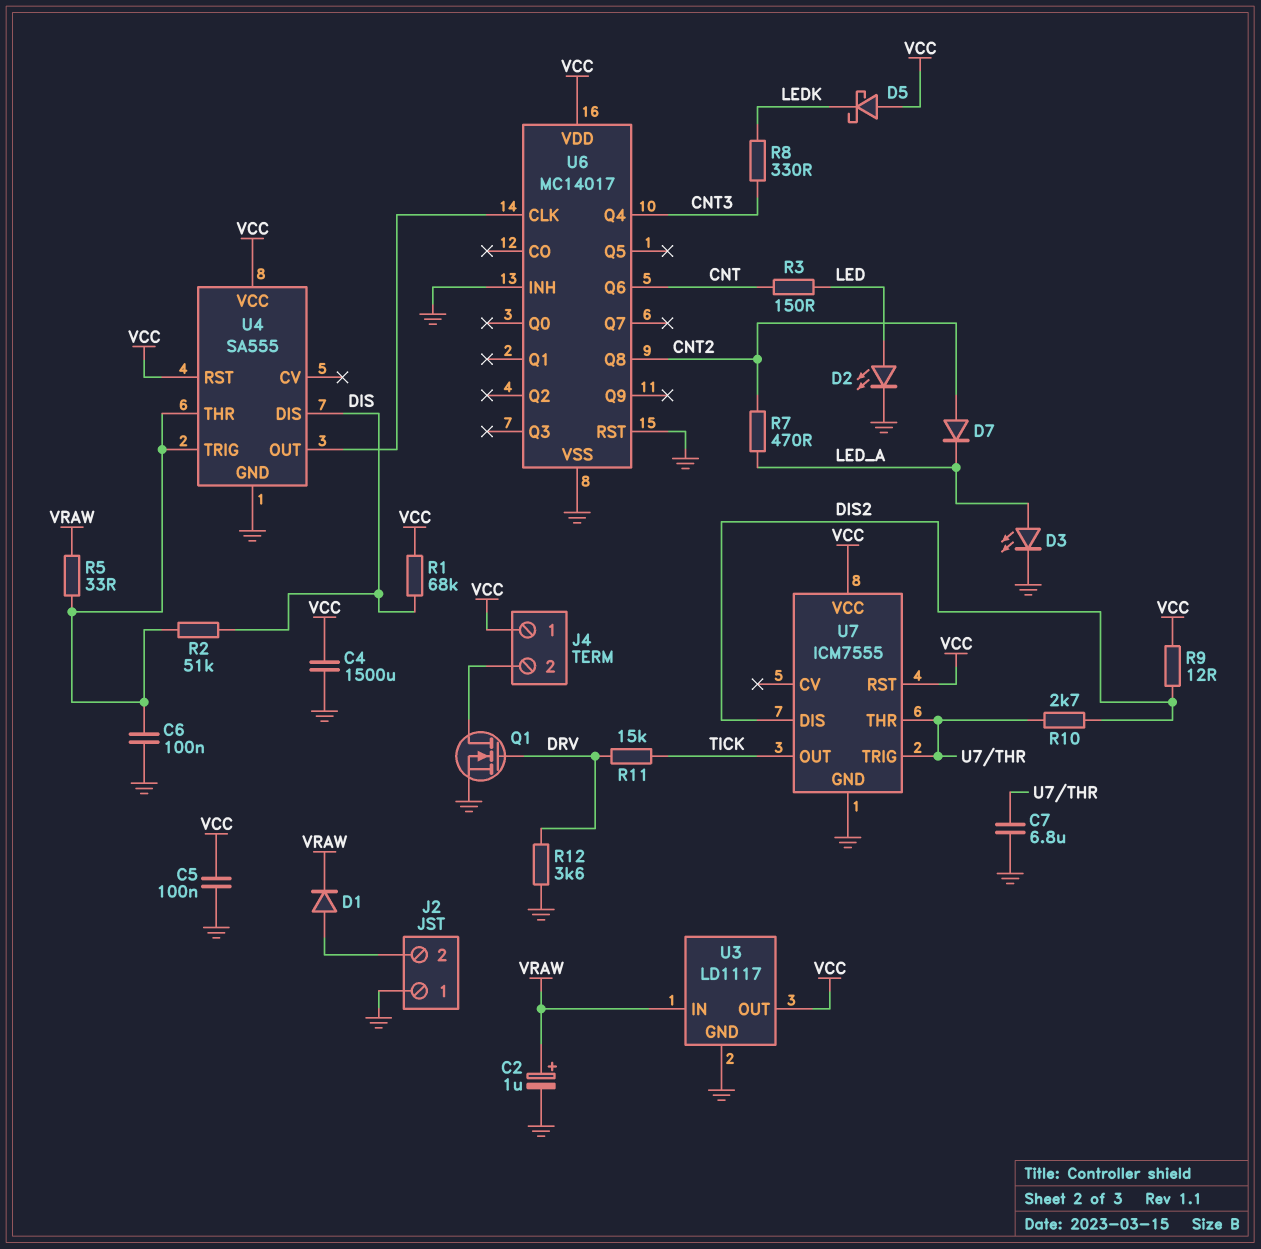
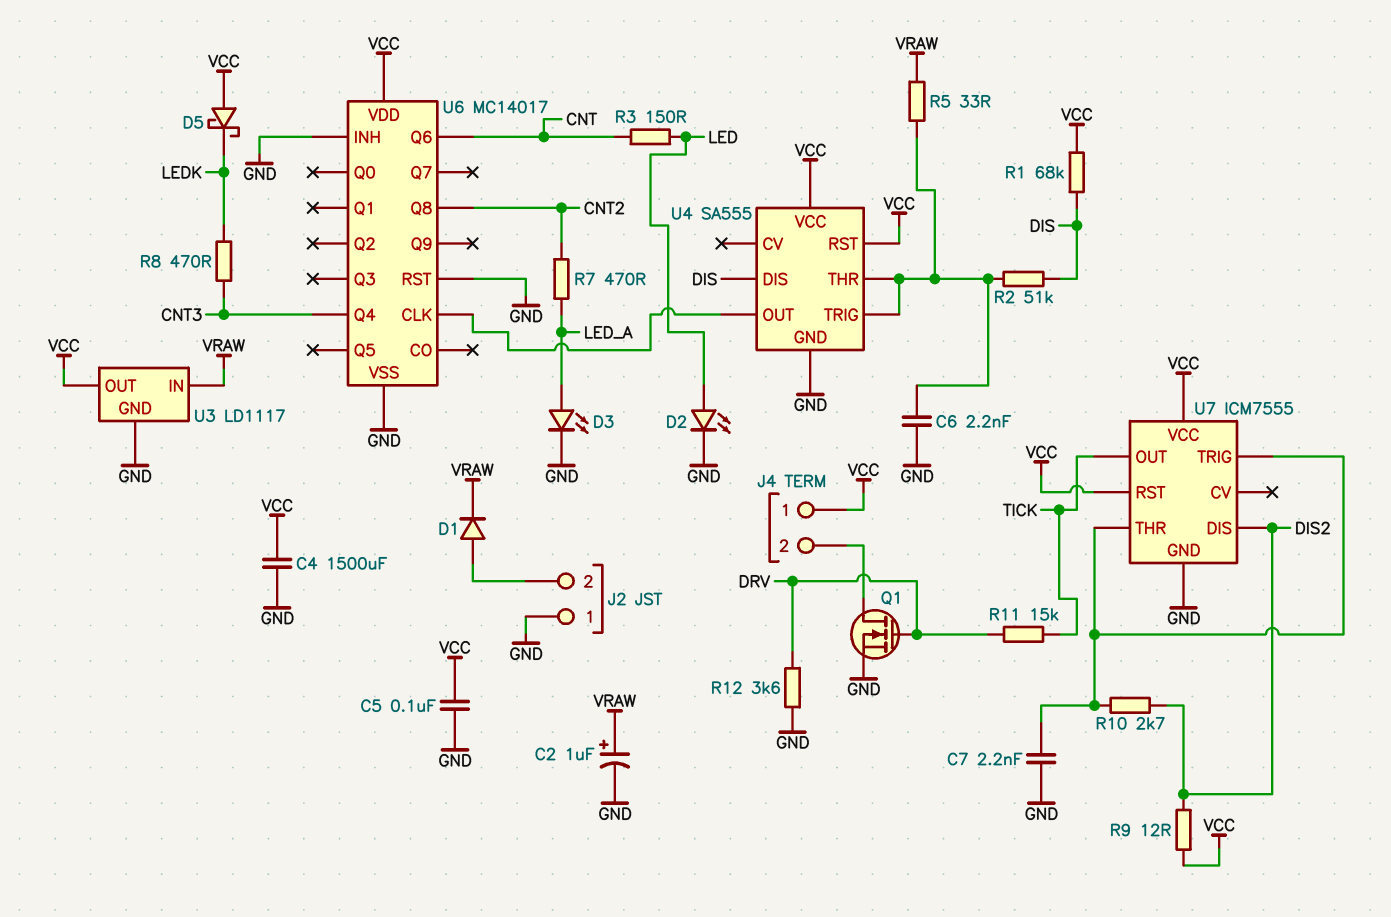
C6: 100nF (GND, U4/THR) -> 2.2nF (GND, U4/THR)
C7: 6.8uF (GND, U7/THR) -> 2.2nF (GND, U7/THR)
D7: diode (A CNT2, K LED_A) -> none
R8: 330 (CNT3, LEDK) -> 470 (CNT3, LEDK)

